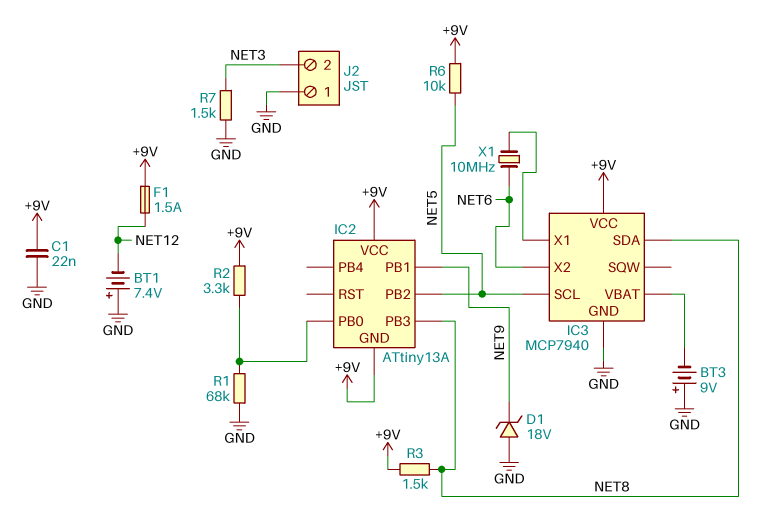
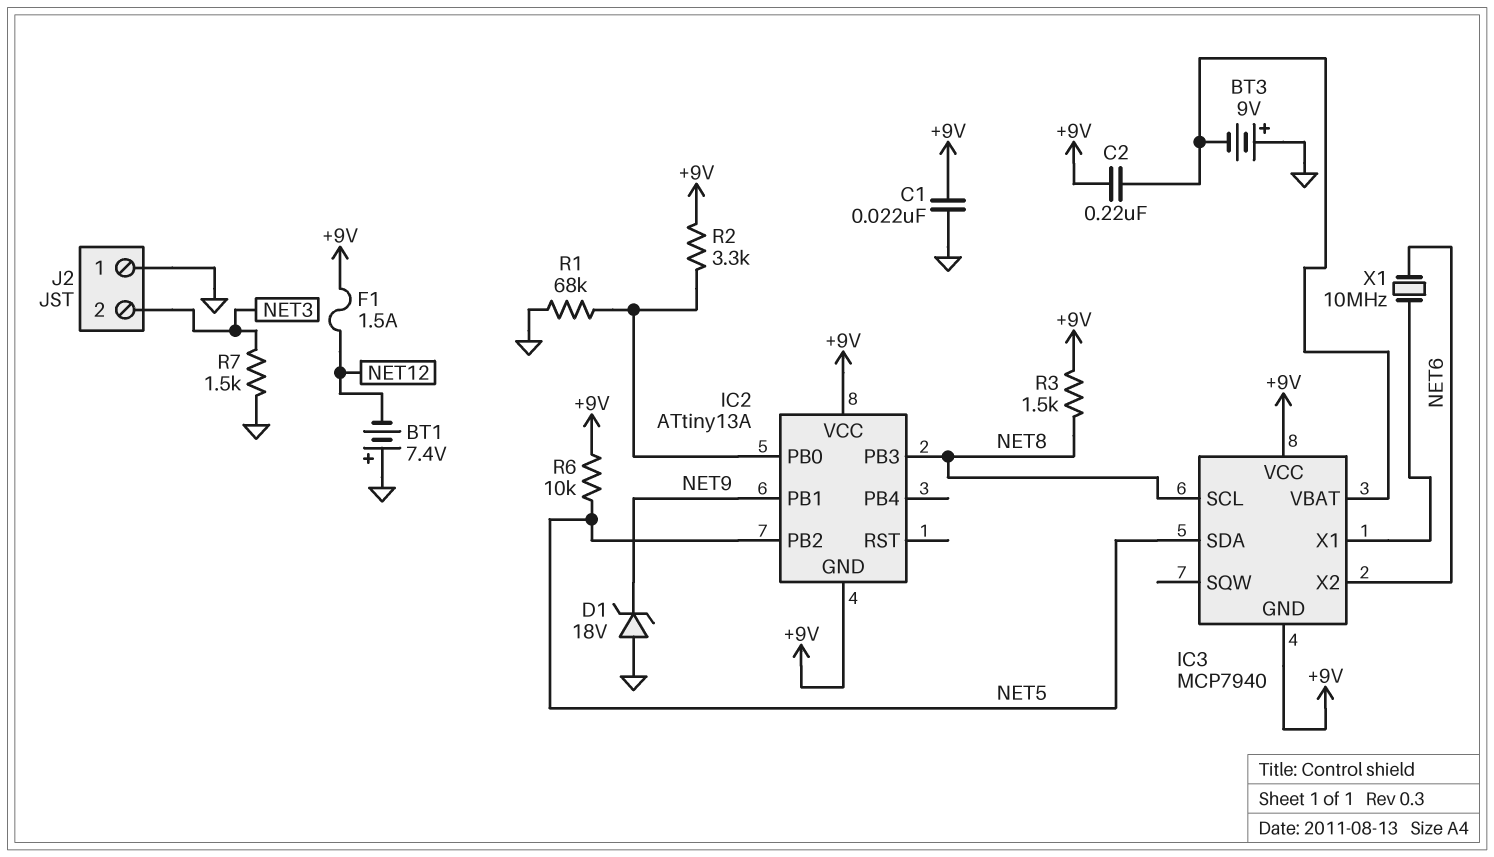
C2: none -> 220nF (+9V, IC3/VBAT)
IC3 pin GND: GND -> +9V
IC3 pin SCL: NET5 -> NET8
IC3 pin SDA: NET8 -> NET5

